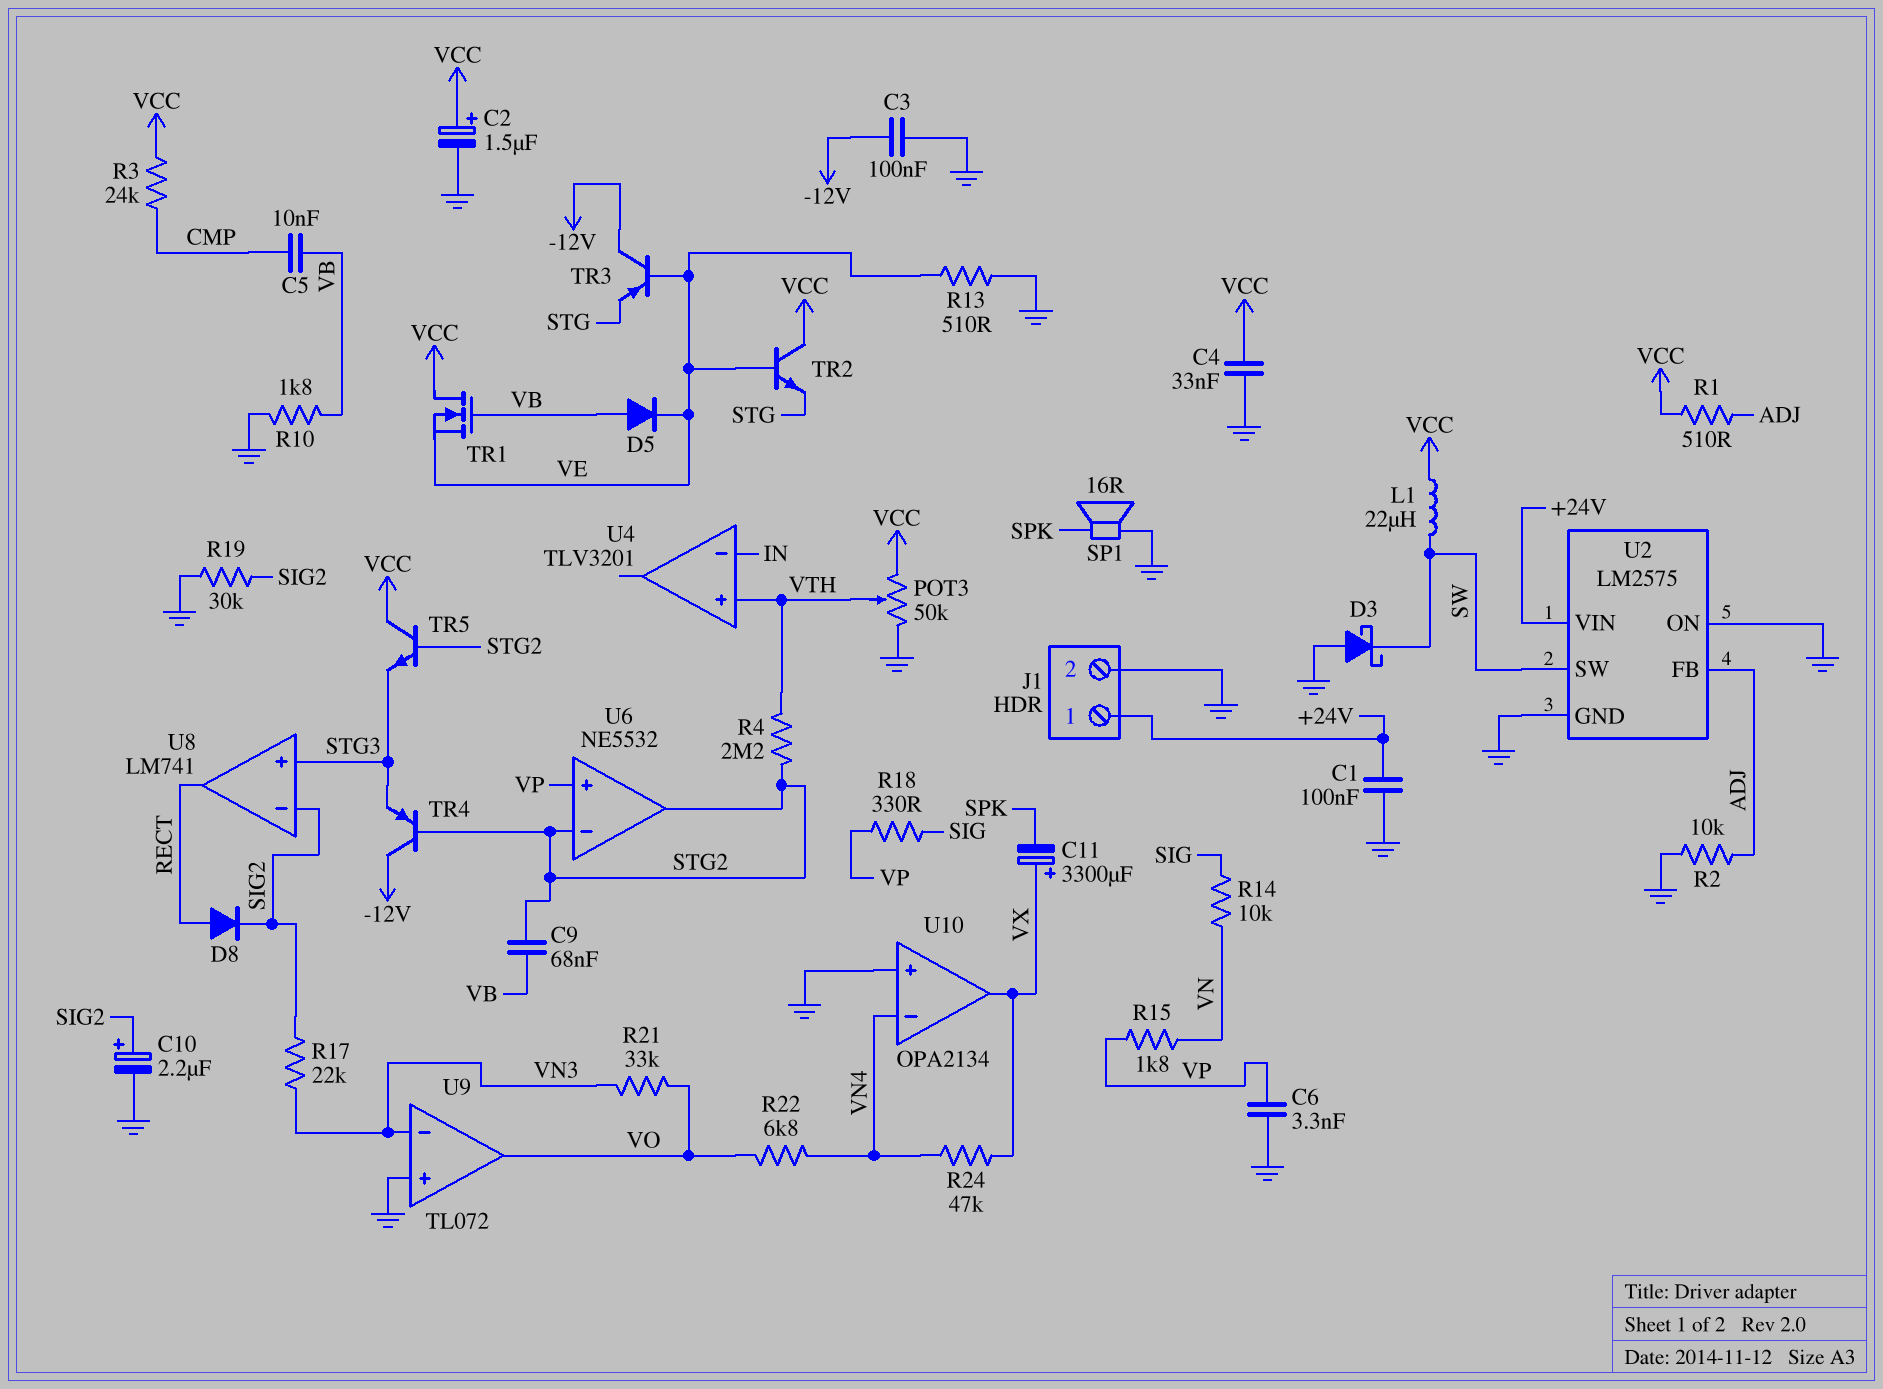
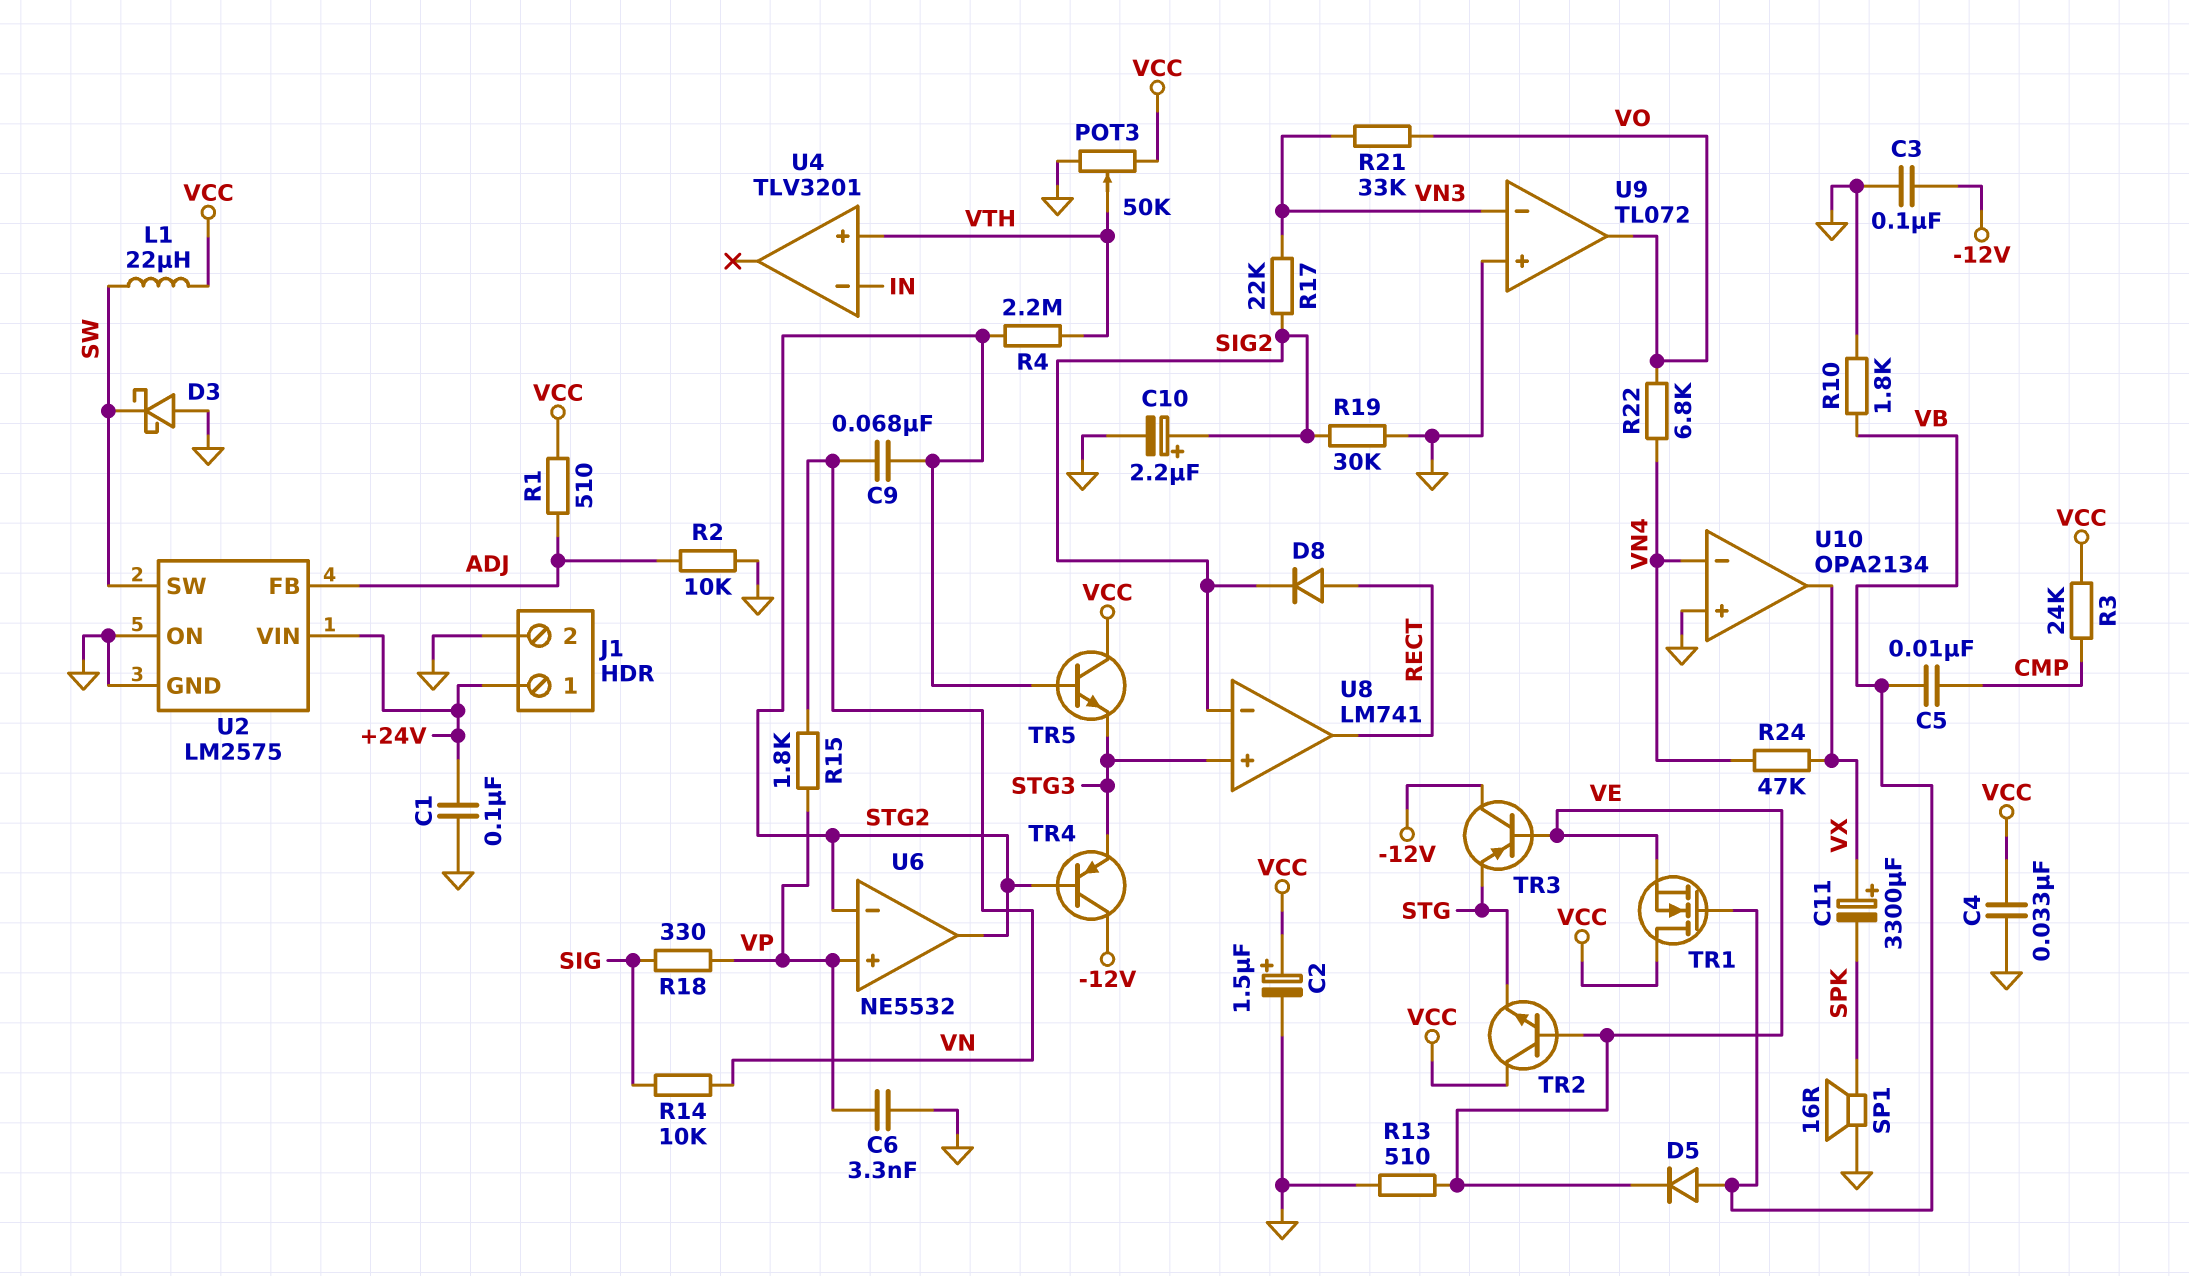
C9: 68nF (STG2, VB) -> 68nF (STG2, VN)

